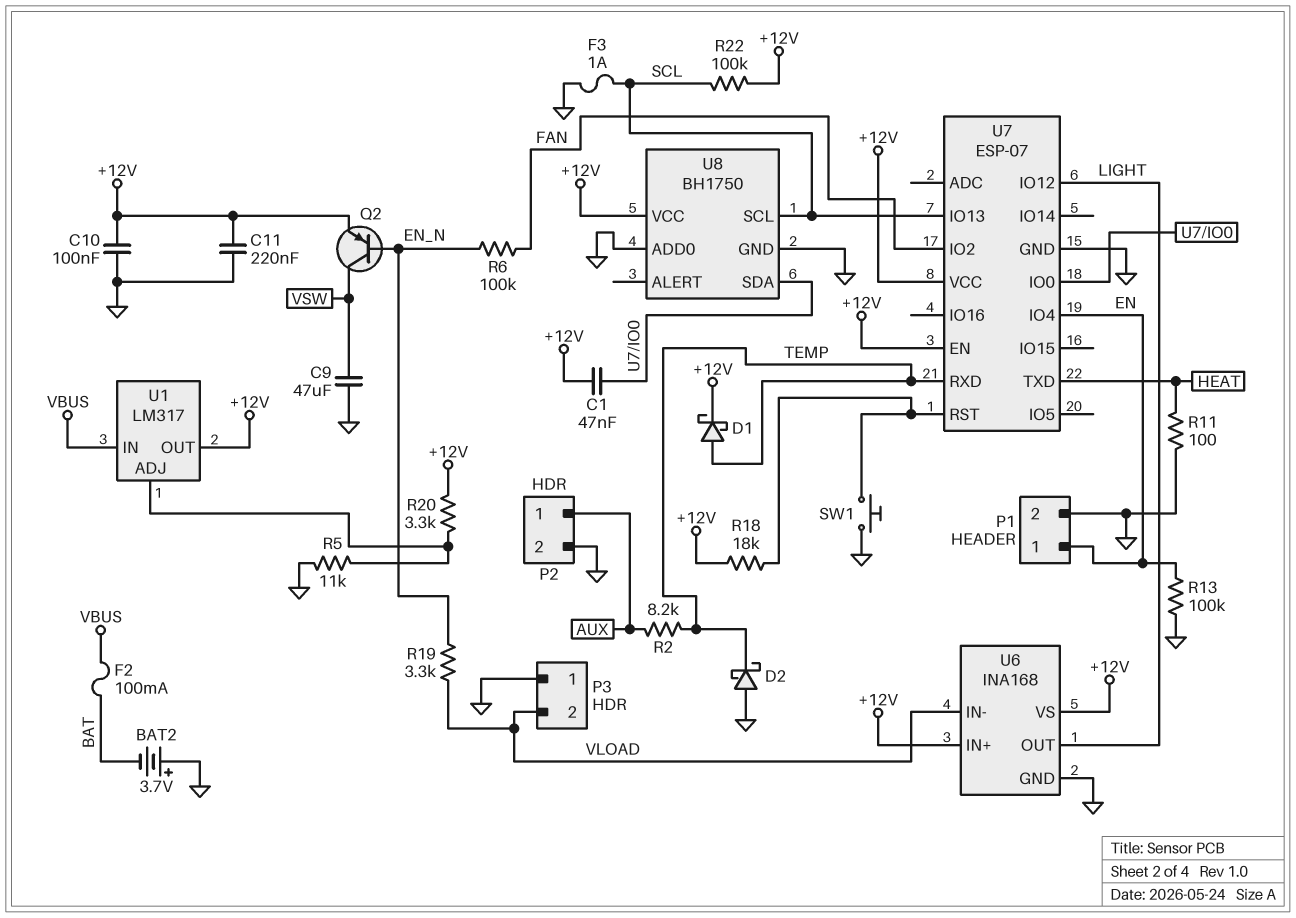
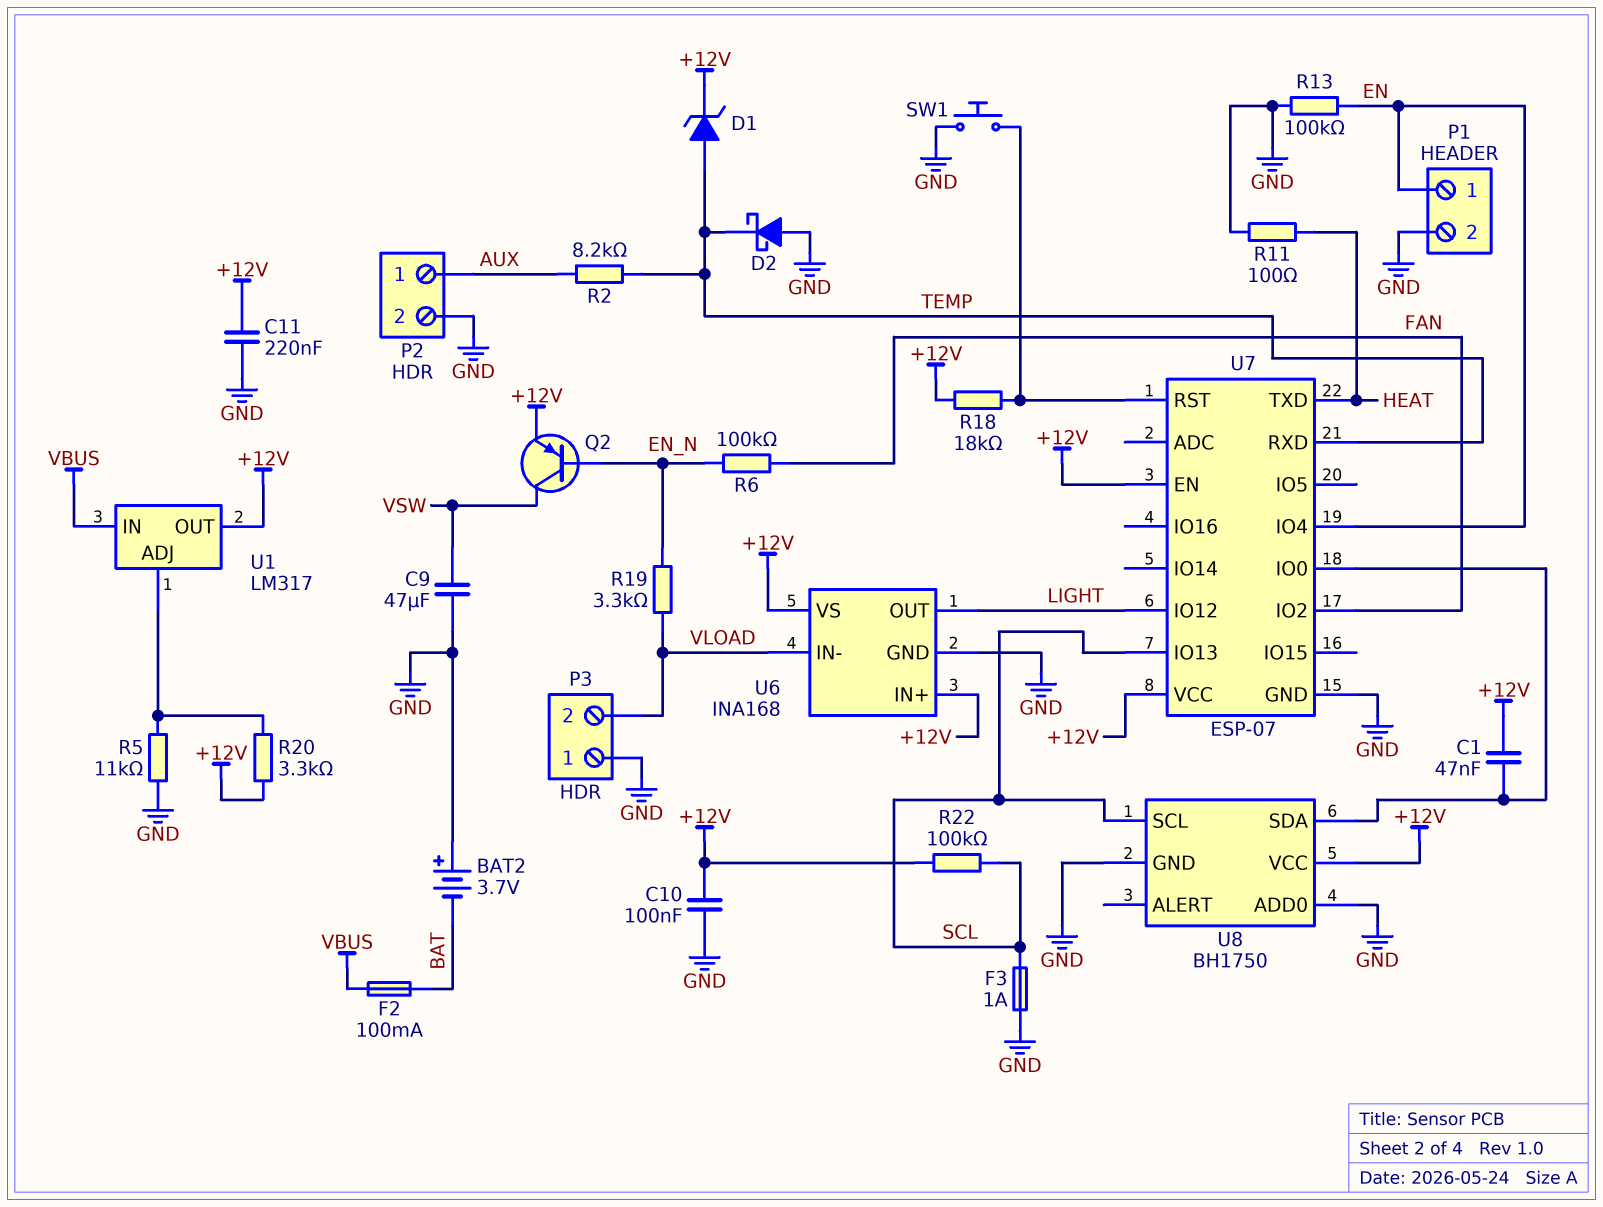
D1: schottky (A TEMP, K +12V) -> zener (A TEMP, K +12V)

